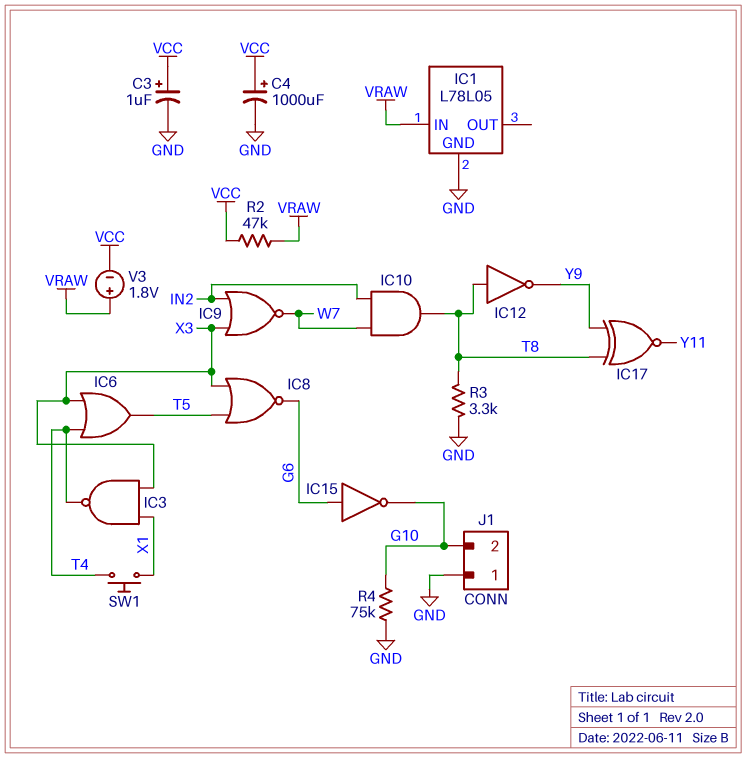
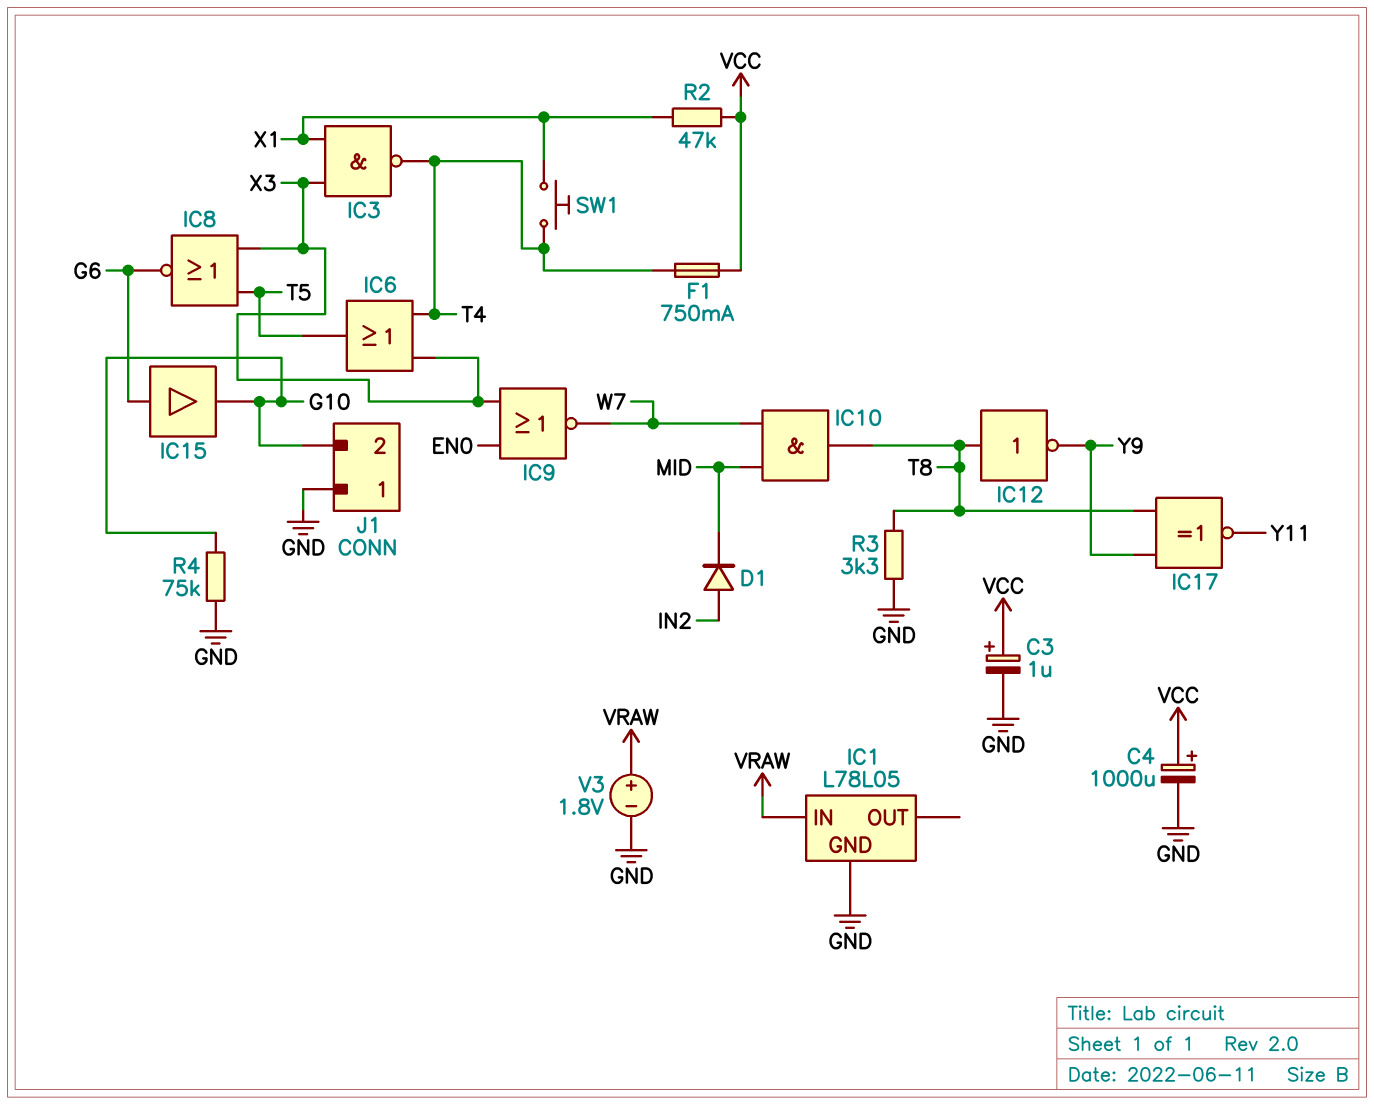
D1: none -> diode (A IN2, K MID)
F1: none -> 750mA (T4, VCC)
IC9: NOR (in IN2, in X3, out W7) -> NOR (in EN0, in X3, out W7)
IC10: AND (in IN2, in W7, out T8) -> AND (in MID, in W7, out T8)
IC15: NOT (in G6, out G10) -> buffer (in G6, out G10)
R2: 47k (VCC, VRAW) -> 47k (VCC, X1)
V3: 1.8V (plus VRAW, minus VCC) -> 1.8V (plus VRAW, minus GND)

